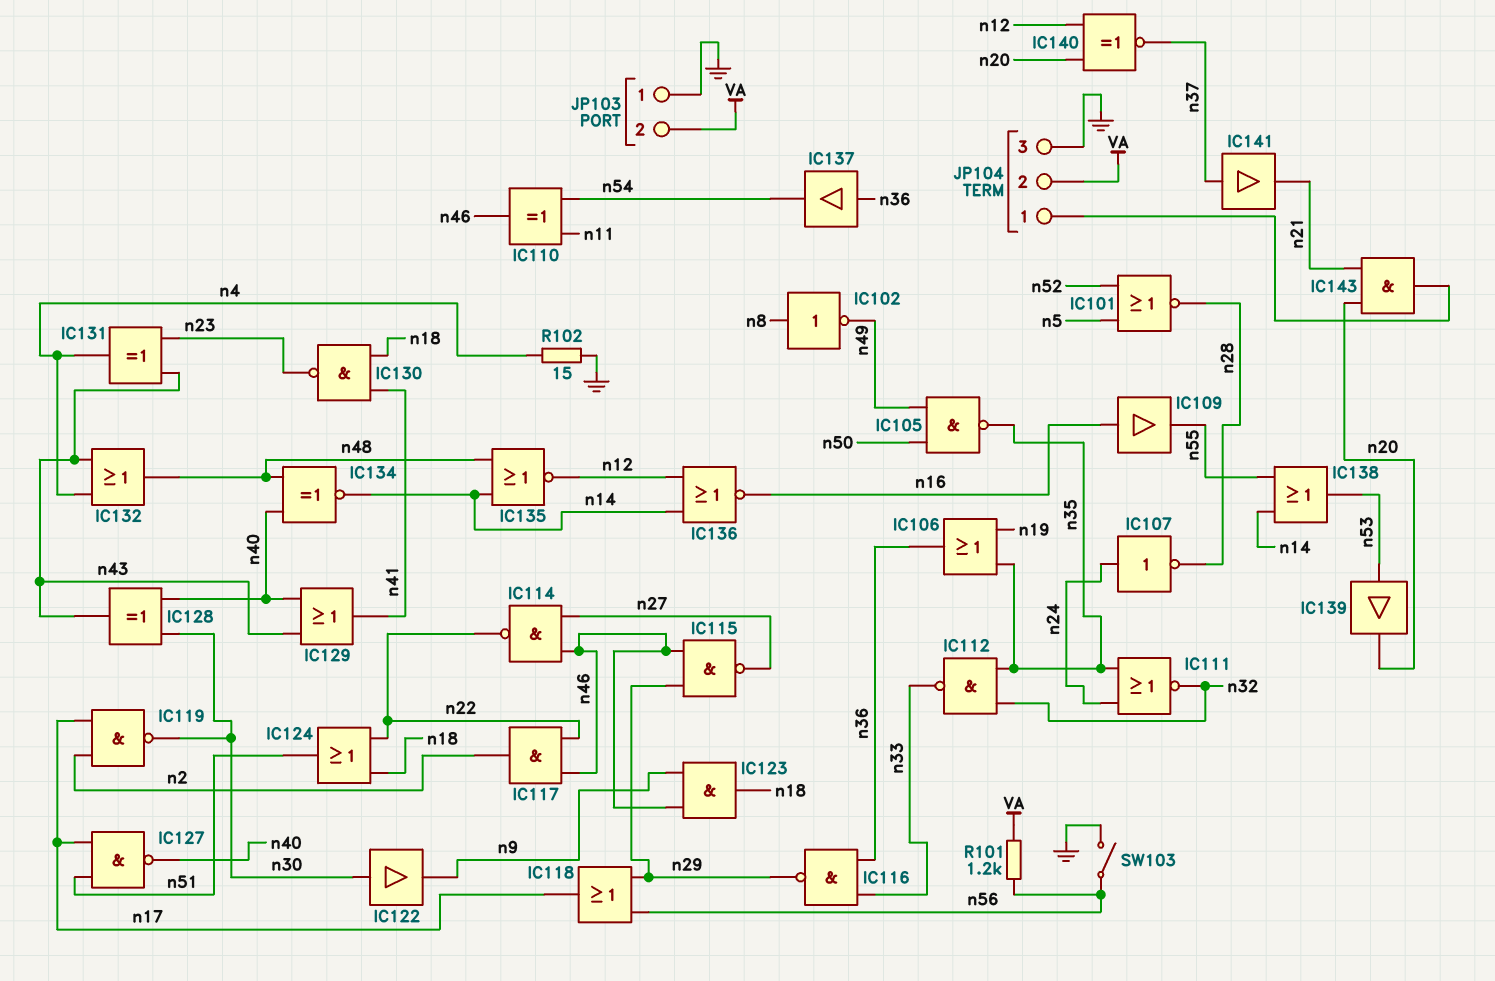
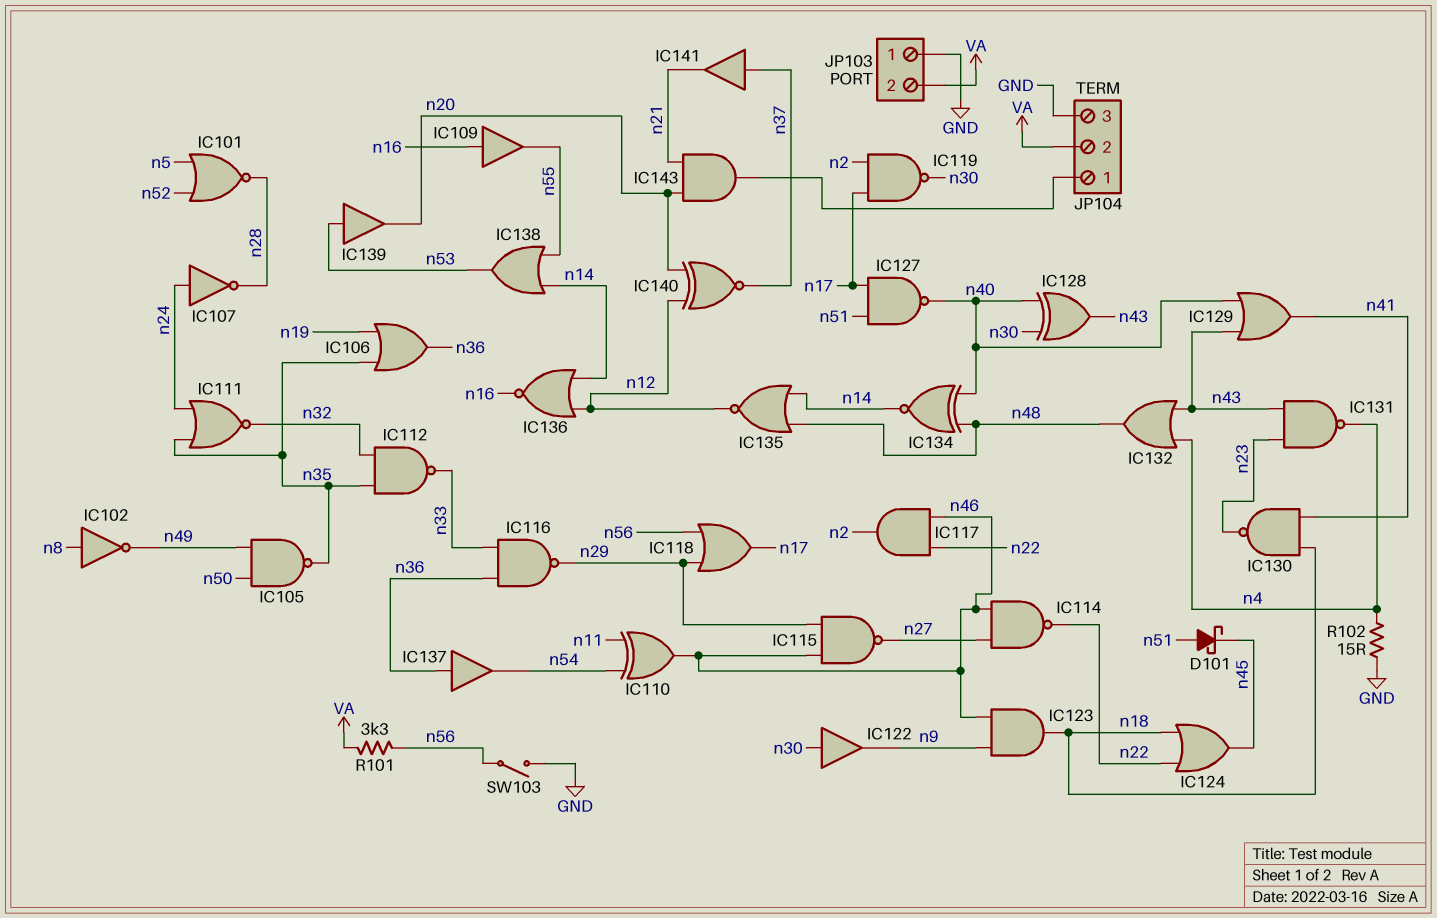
D101: none -> schottky (A n51, K n45)
IC124: OR (in n18, in n22, out n51) -> OR (in n18, in n22, out n45)
IC131: XOR (in n23, in n43, out n4) -> NAND (in n23, in n43, out n4)
R101: 1.2k (VA, n56) -> 3.3k (VA, n56)

